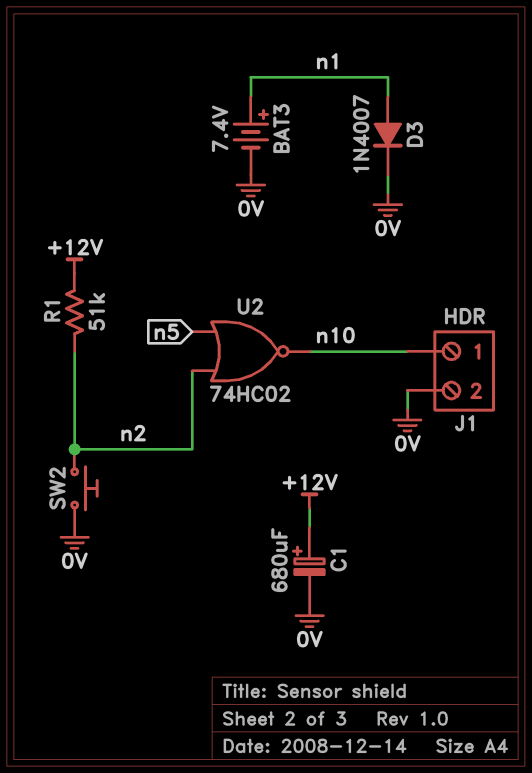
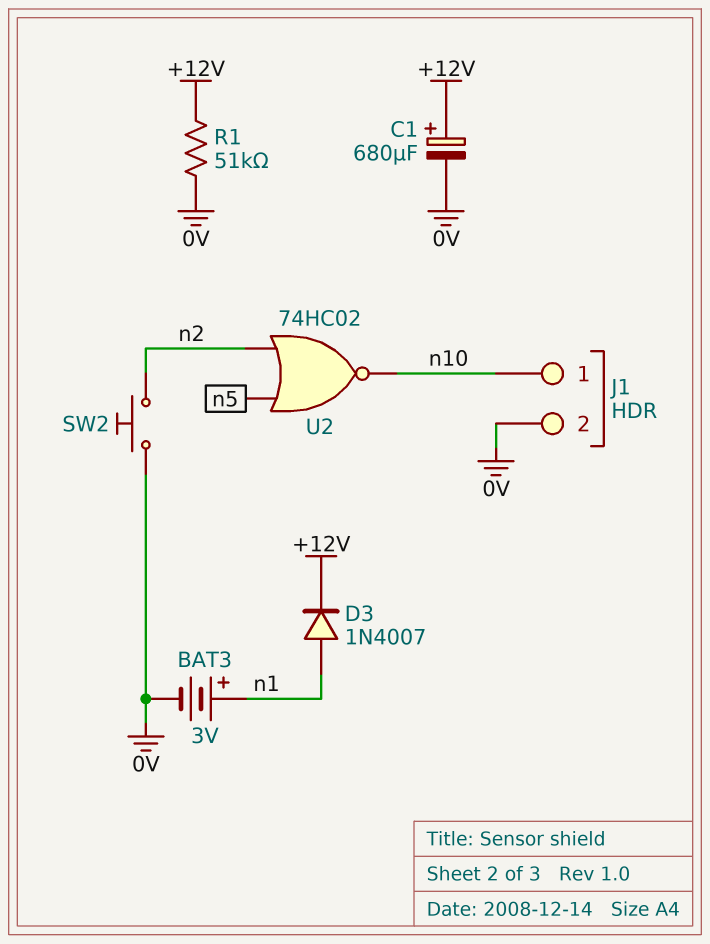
BAT3: 7.4V (plus n1, minus 0V) -> 3V (plus n1, minus 0V)
D3: diode 1N4007 (A n1, K 0V) -> diode 1N4007 (A n1, K +12V)
R1: 51k (+12V, n2) -> 51k (+12V, 0V)

